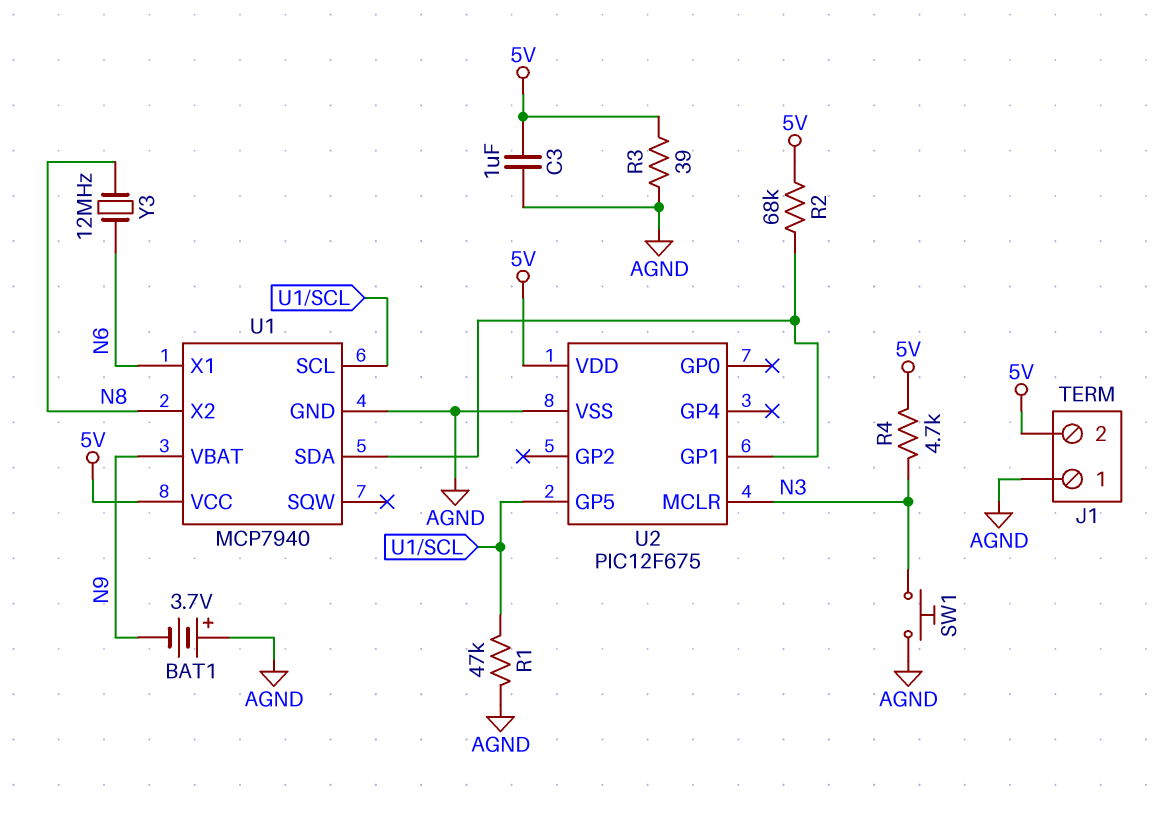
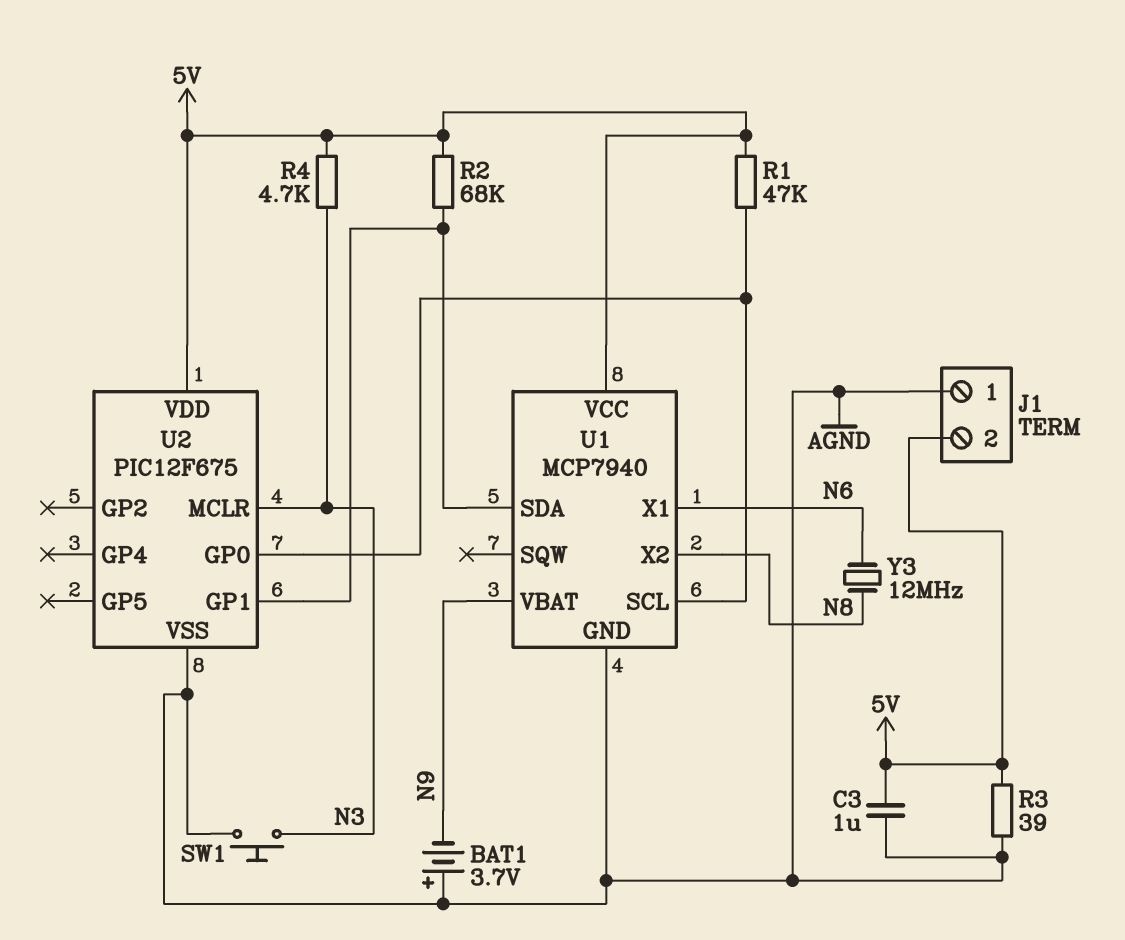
R1: 47k (AGND, U1/SCL) -> 47k (5V, U1/SCL)
U2 pin GP0: none -> U1/SCL
U2 pin GP5: U1/SCL -> none

